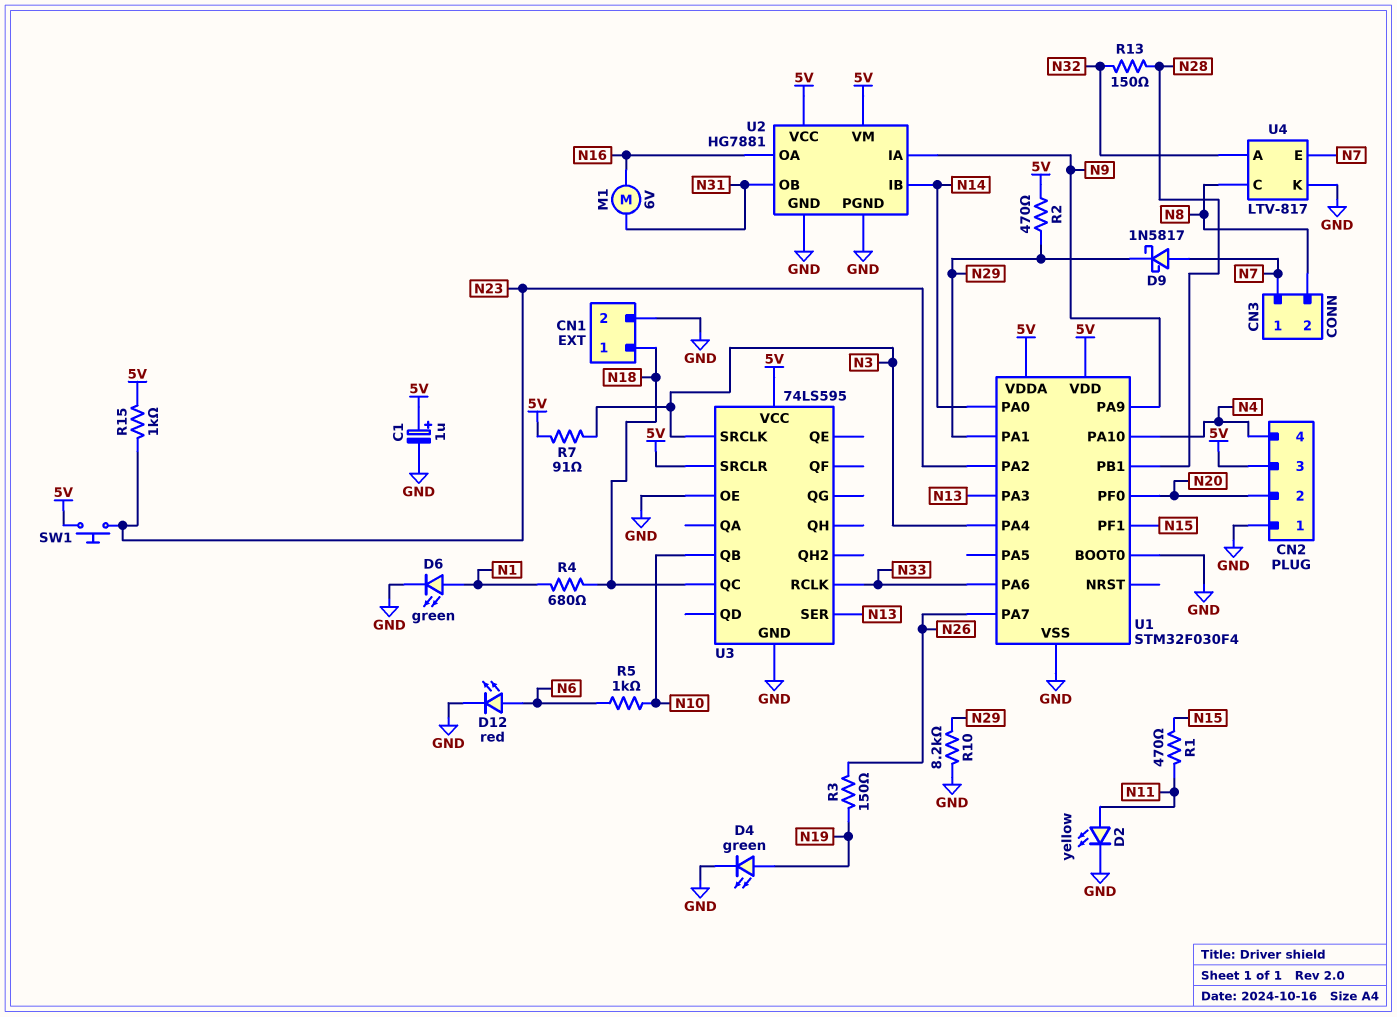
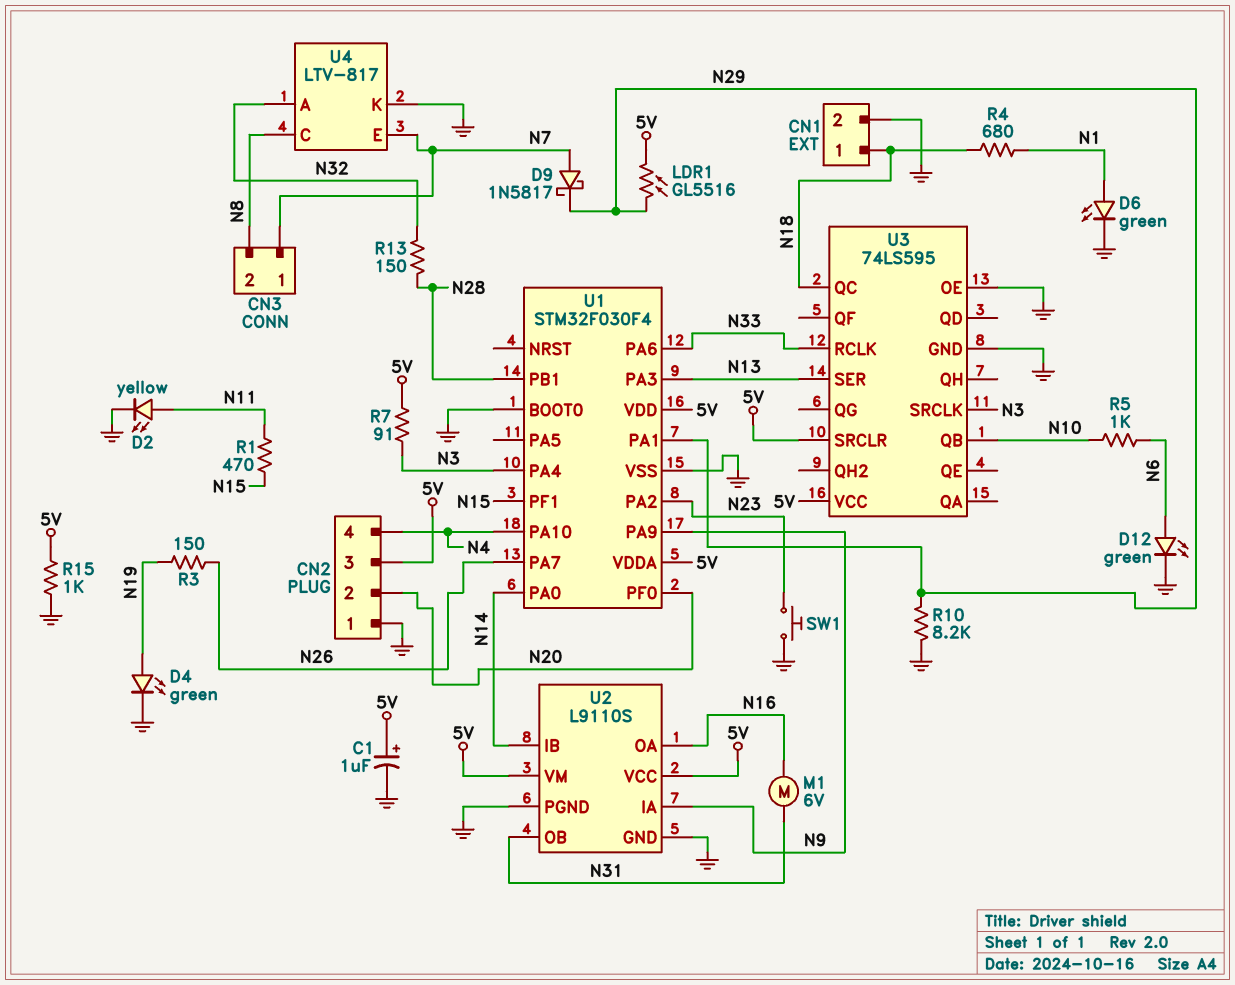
D12: LED red (A N6, K GND) -> LED green (A N6, K GND)
LDR1: none -> GL5516 (5V, N29)
R2: 470 (5V, N29) -> none
R15: 1k (5V, N23) -> 1k (5V, GND)
SW1: button (5V, N23) -> button (GND, N23)
U2: HG7881 -> L9110S

